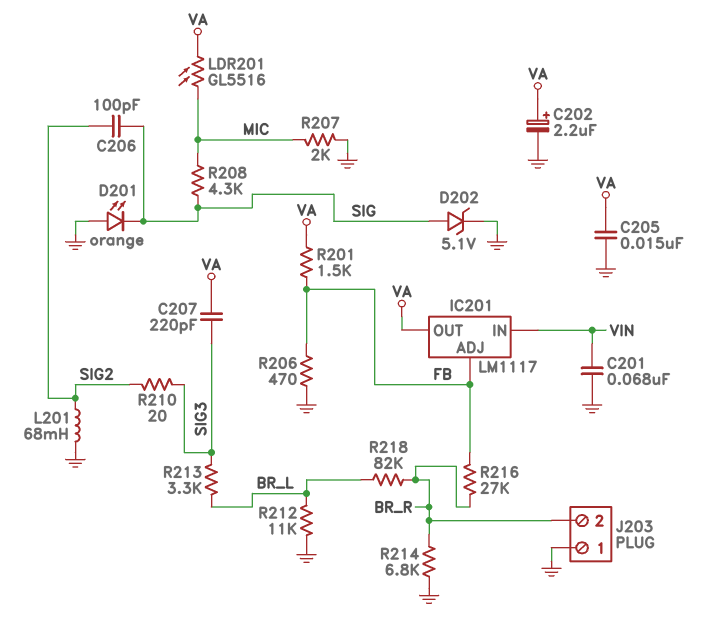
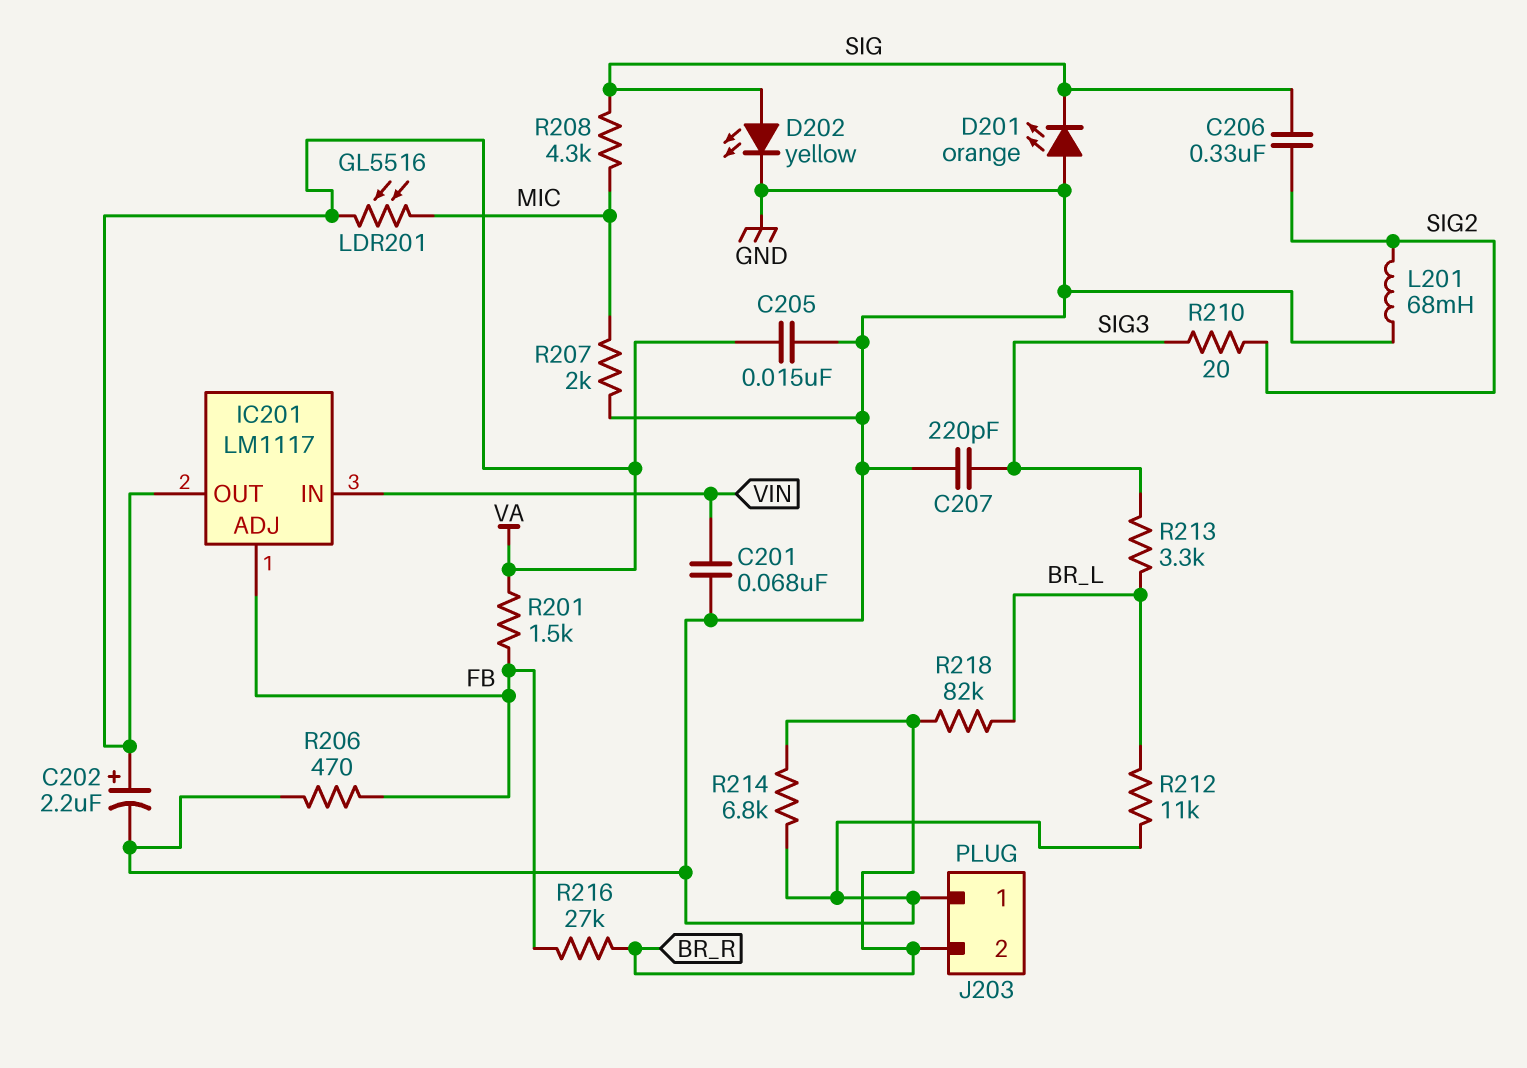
C206: 100pF (SIG, SIG2) -> 330nF (SIG, SIG2)
C207: 220pF (SIG3, VA) -> 220pF (GND, SIG3)
D202: zener 5.1V (A SIG, K GND) -> LED yellow (A SIG, K GND)

